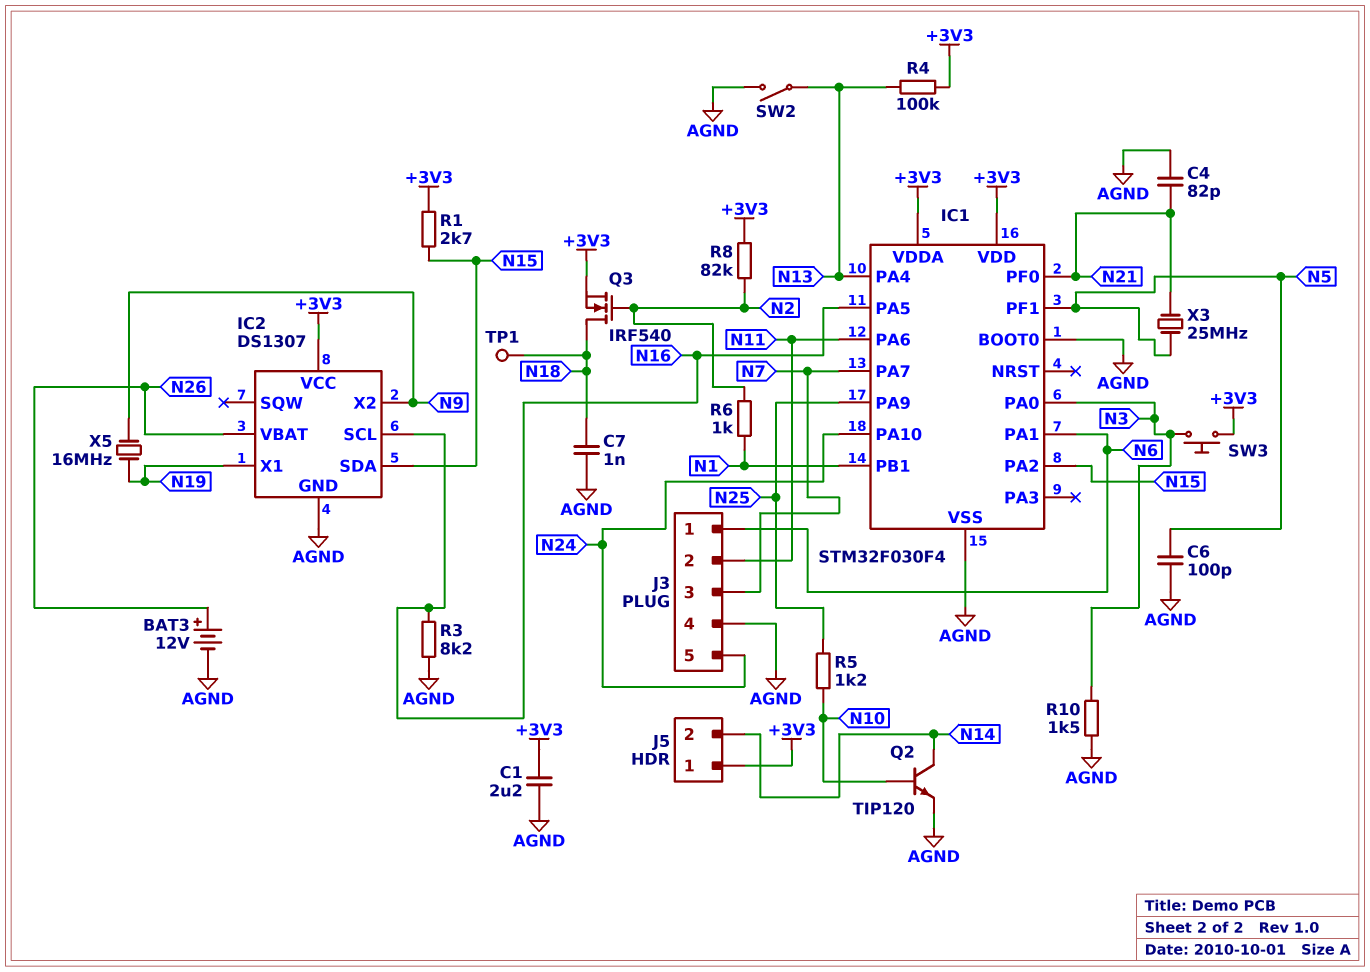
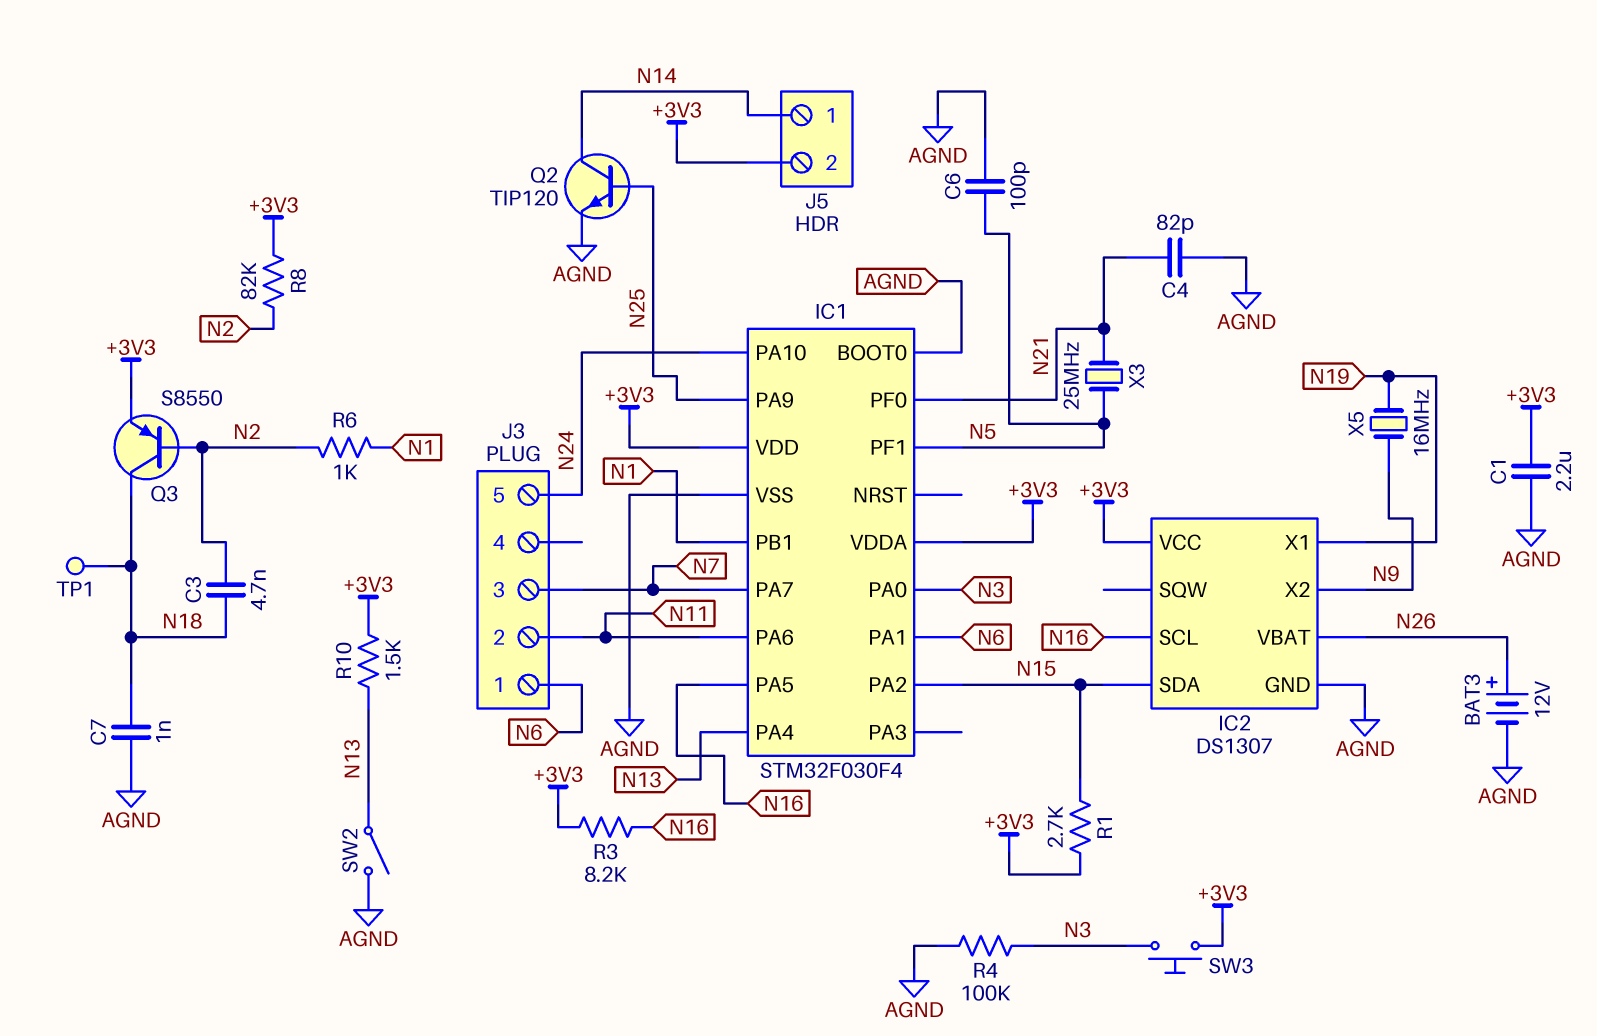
C3: none -> 4.7nF (N2, N18)
J3 pin 4: AGND -> none
J5 pin 1: +3V3 -> N14
J5 pin 2: N14 -> +3V3
Q2: NPN TIP120 (B N10, C N14, E AGND) -> NPN TIP120 (B N25, C N14, E AGND)
Q3: NMOS IRF540 (G N2, D N18, S +3V3) -> PNP S8550 (B N2, C N18, E +3V3)
R3: 8.2k (AGND, N16) -> 8.2k (+3V3, N16)
R4: 100k (+3V3, N13) -> 100k (AGND, N3)
R5: 1.2k (N10, N25) -> none
R10: 1.5k (AGND, N3) -> 1.5k (+3V3, N13)

